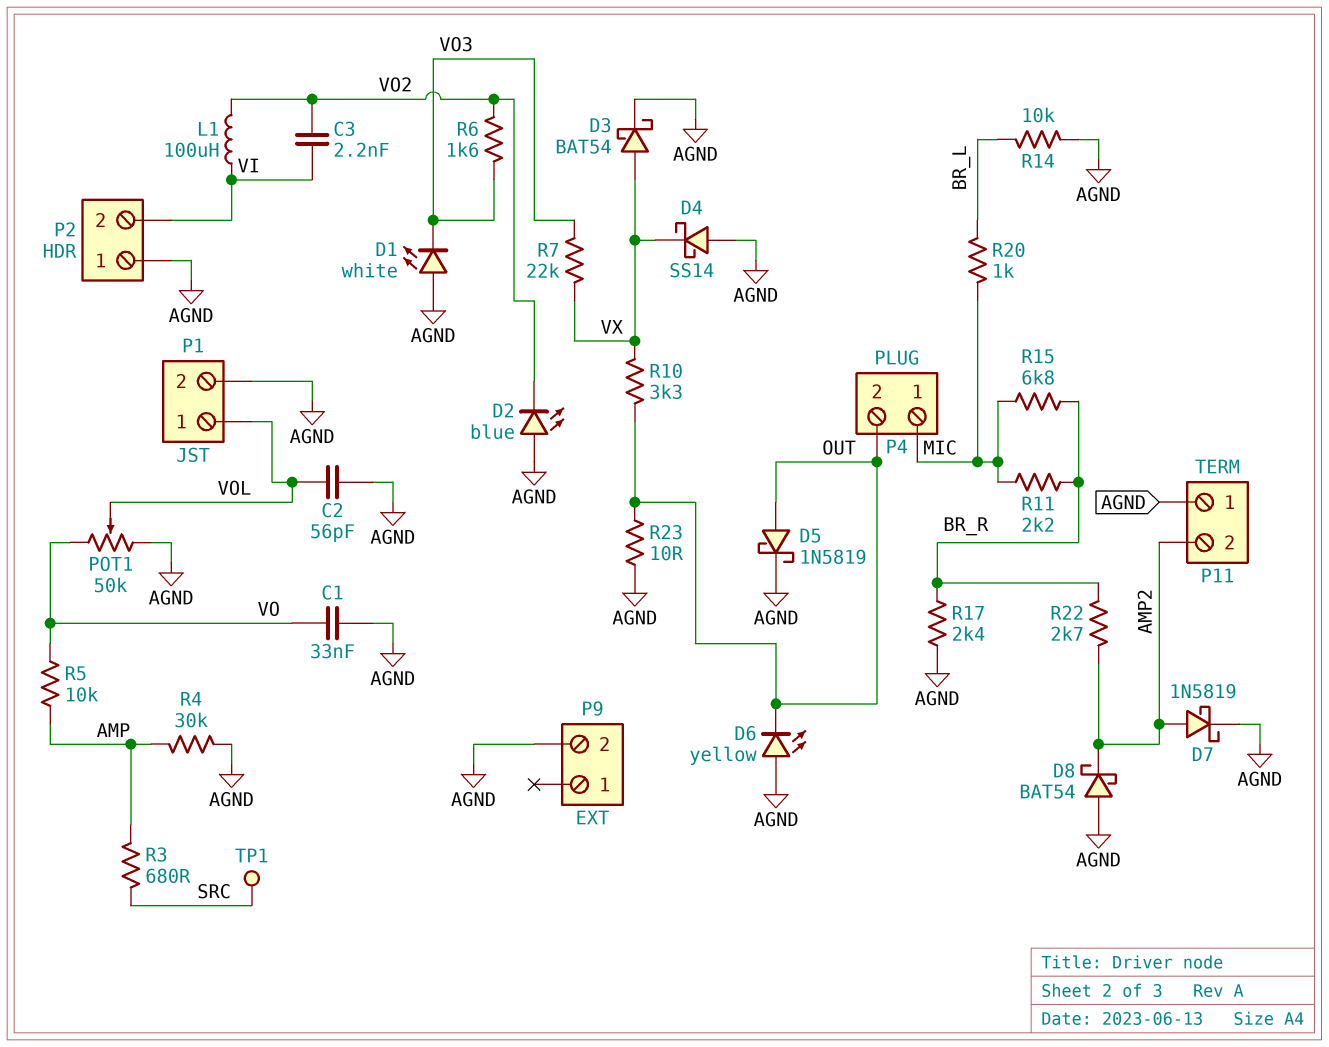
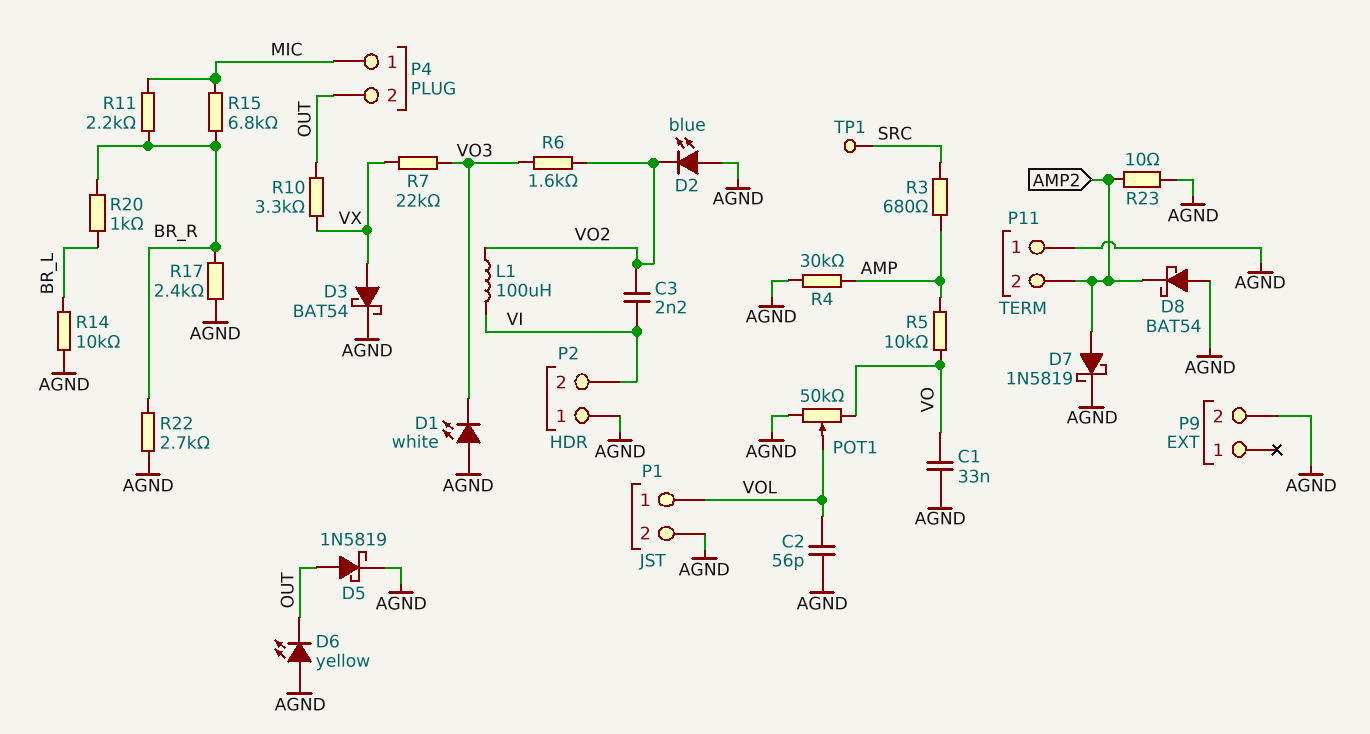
D4: schottky SS14 (A AGND, K VX) -> none
R20: 1k (BR_L, MIC) -> 1k (BR_L, BR_R)
R22: 2.7k (AMP2, BR_R) -> 2.7k (AGND, BR_R)
R23: 10 (AGND, OUT) -> 10 (AGND, AMP2)

